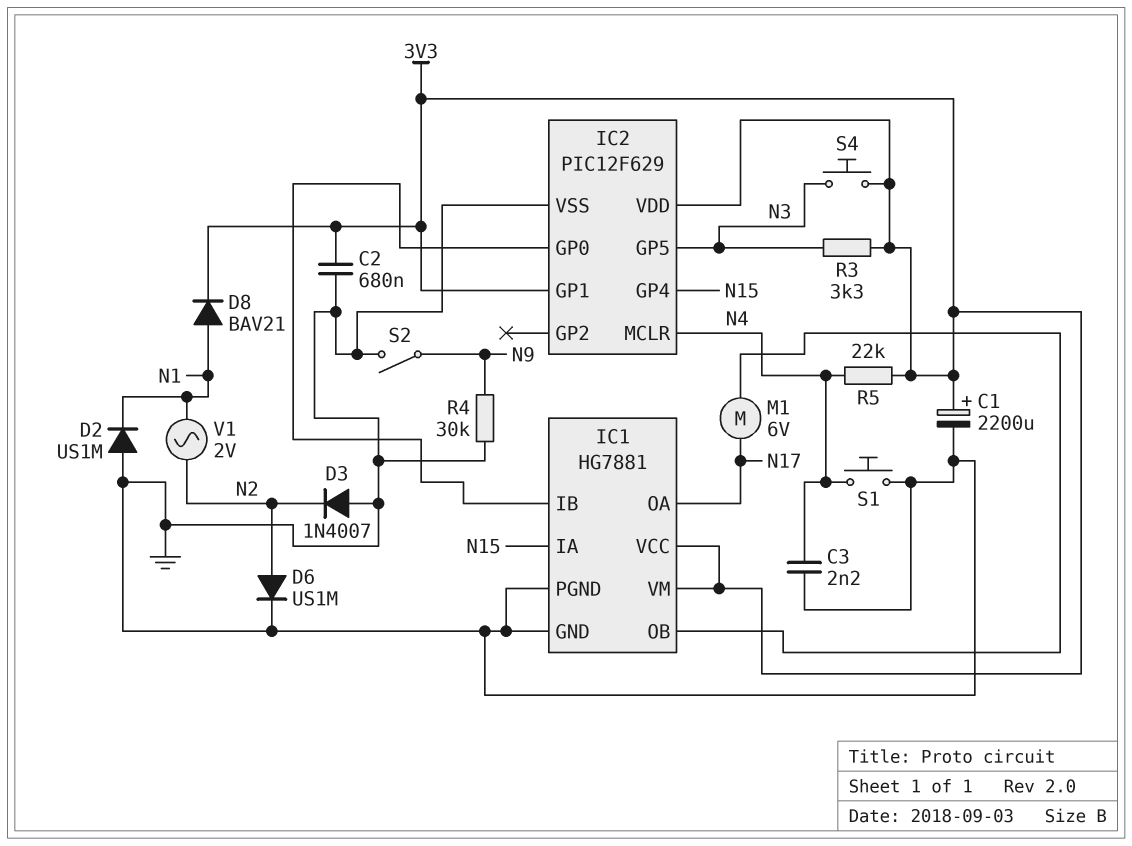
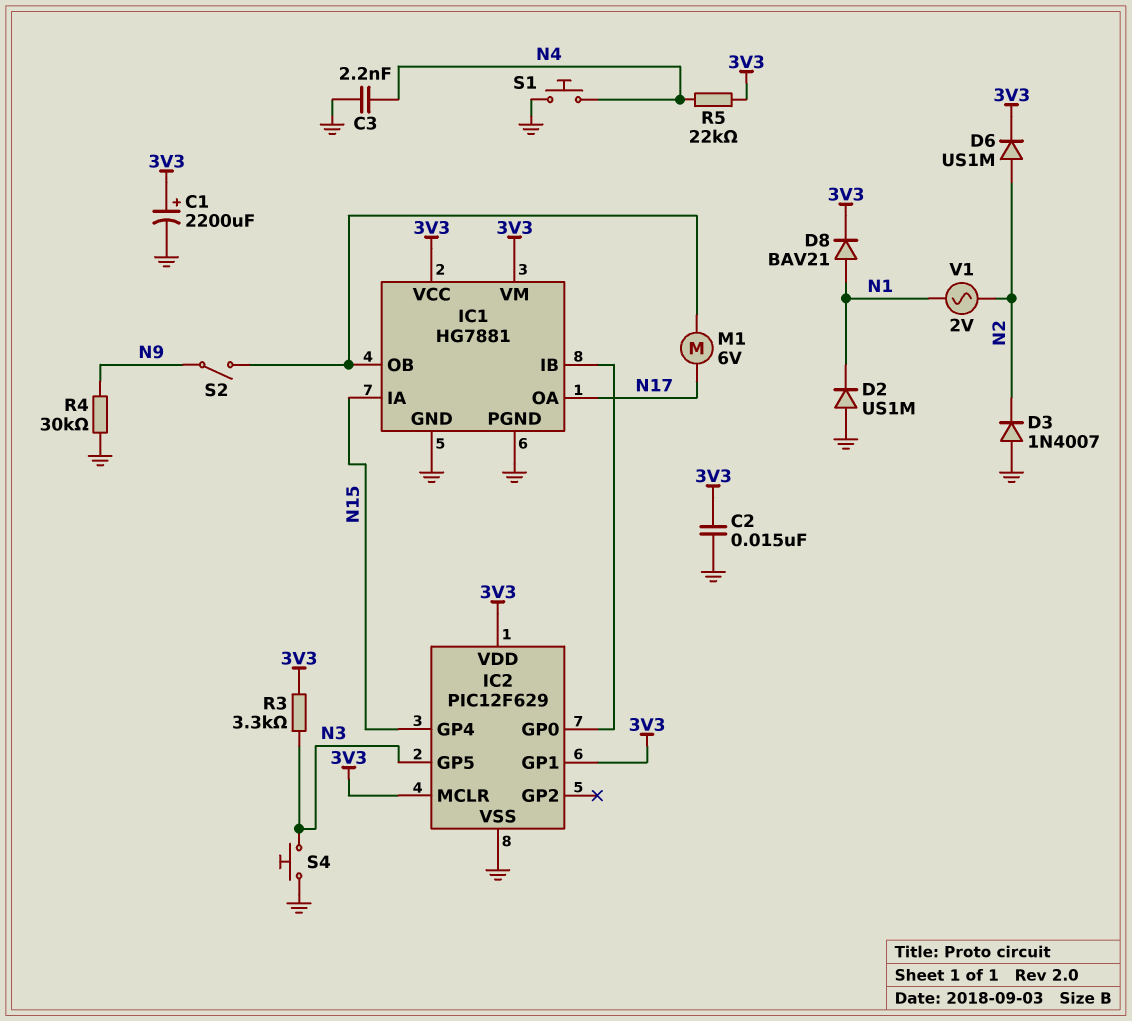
C2: 680nF (3V3, GND) -> 15nF (3V3, GND)
D6: diode US1M (A N2, K GND) -> diode US1M (A N2, K 3V3)
IC2 pin MCLR: N4 -> 3V3
S2: switch (GND, N9) -> switch (IC1/OB, N9)
S4: button (3V3, N3) -> button (GND, N3)

